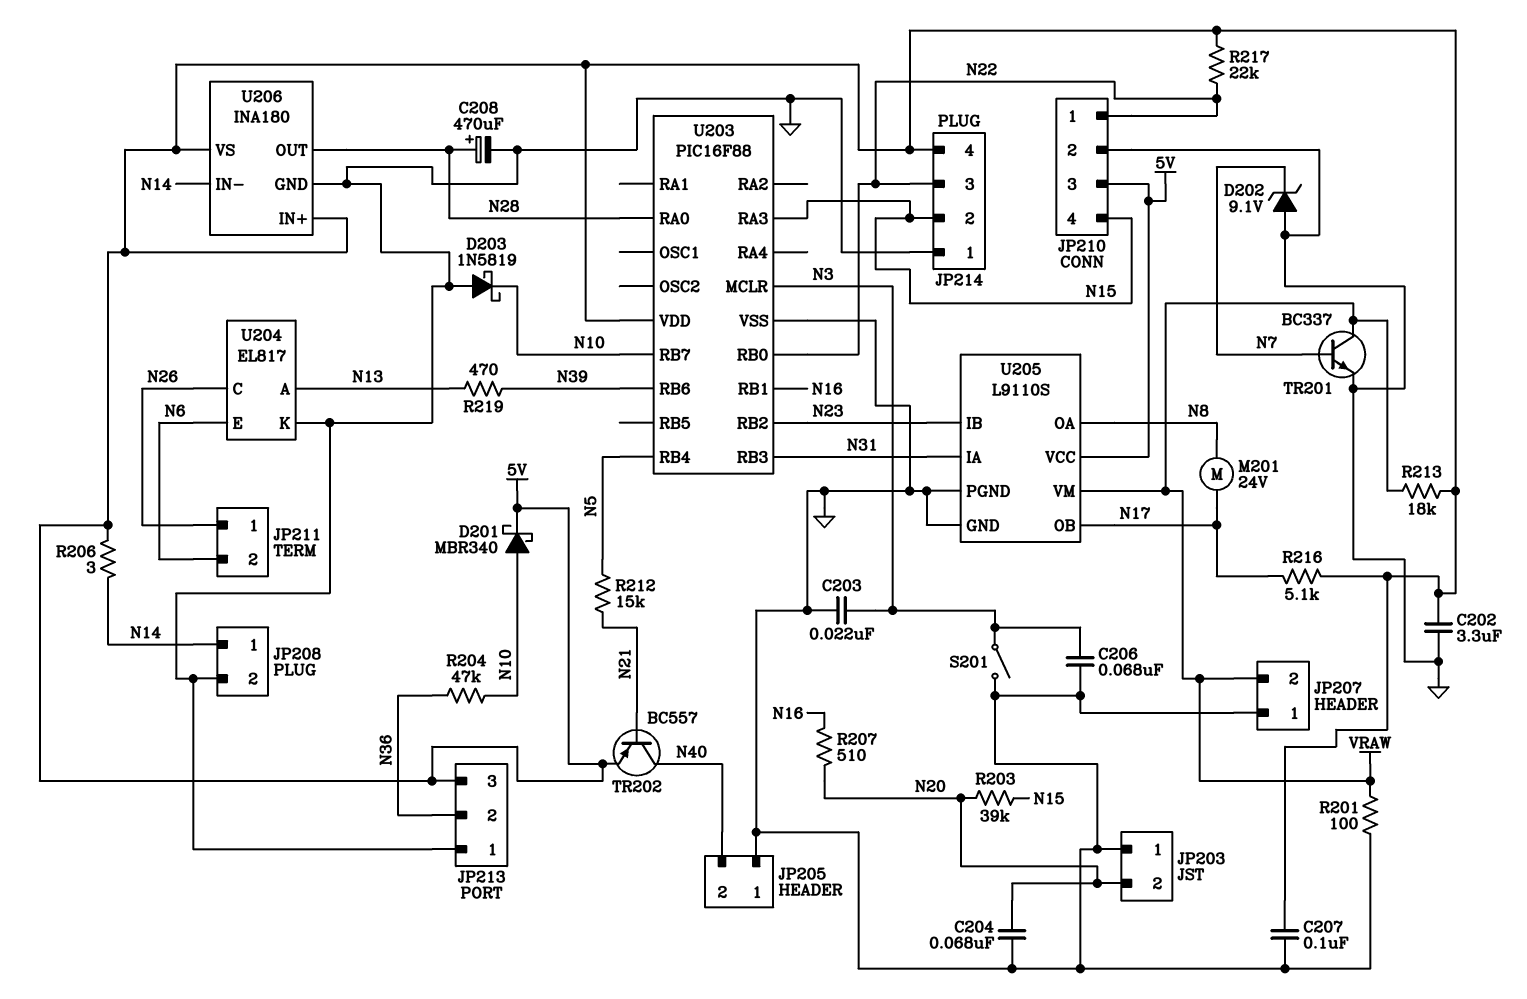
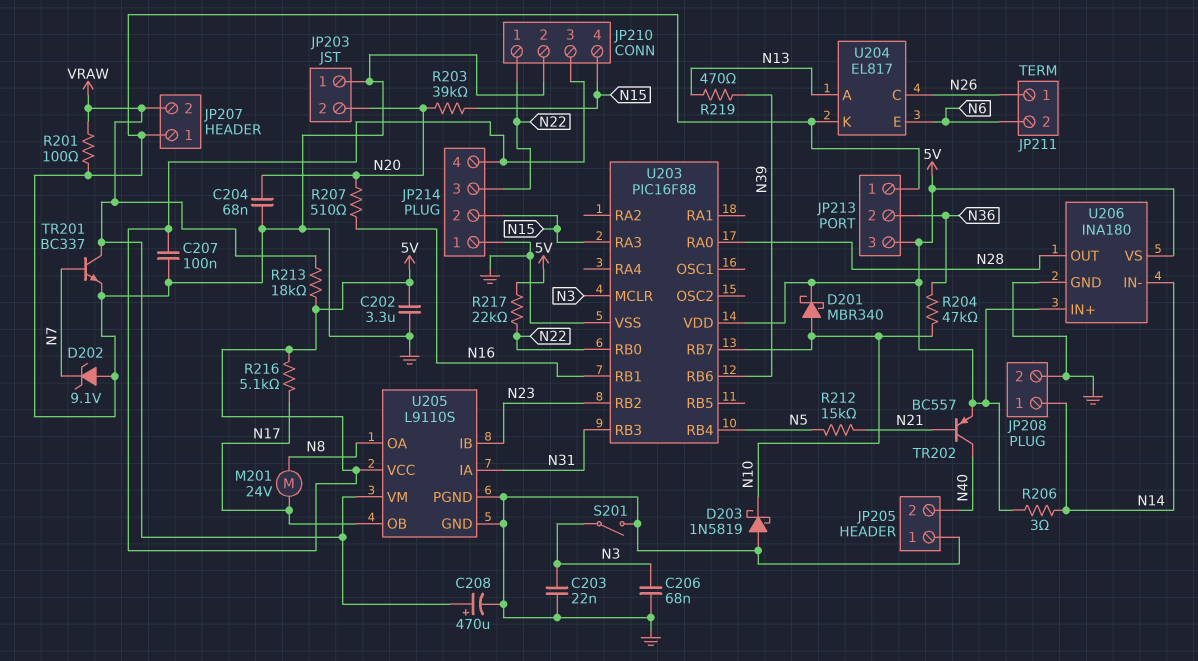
C208: 470uF (plus N28, minus GND) -> 470uF (plus VRAW, minus GND)

